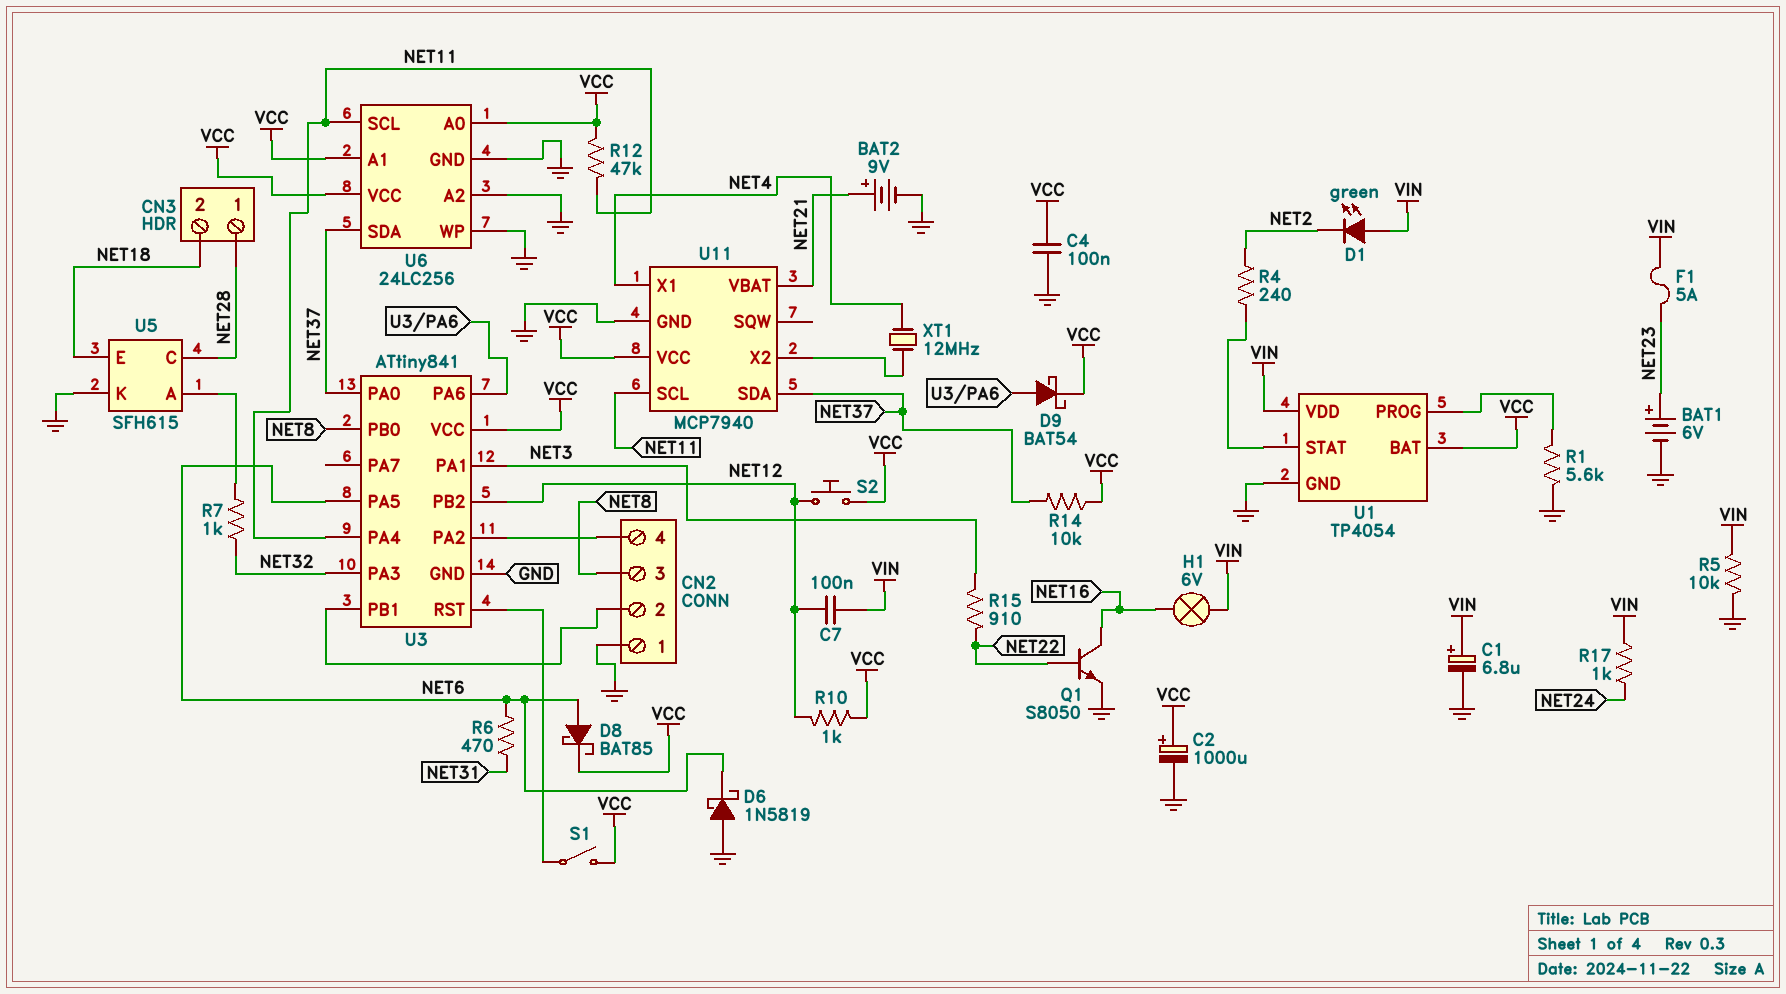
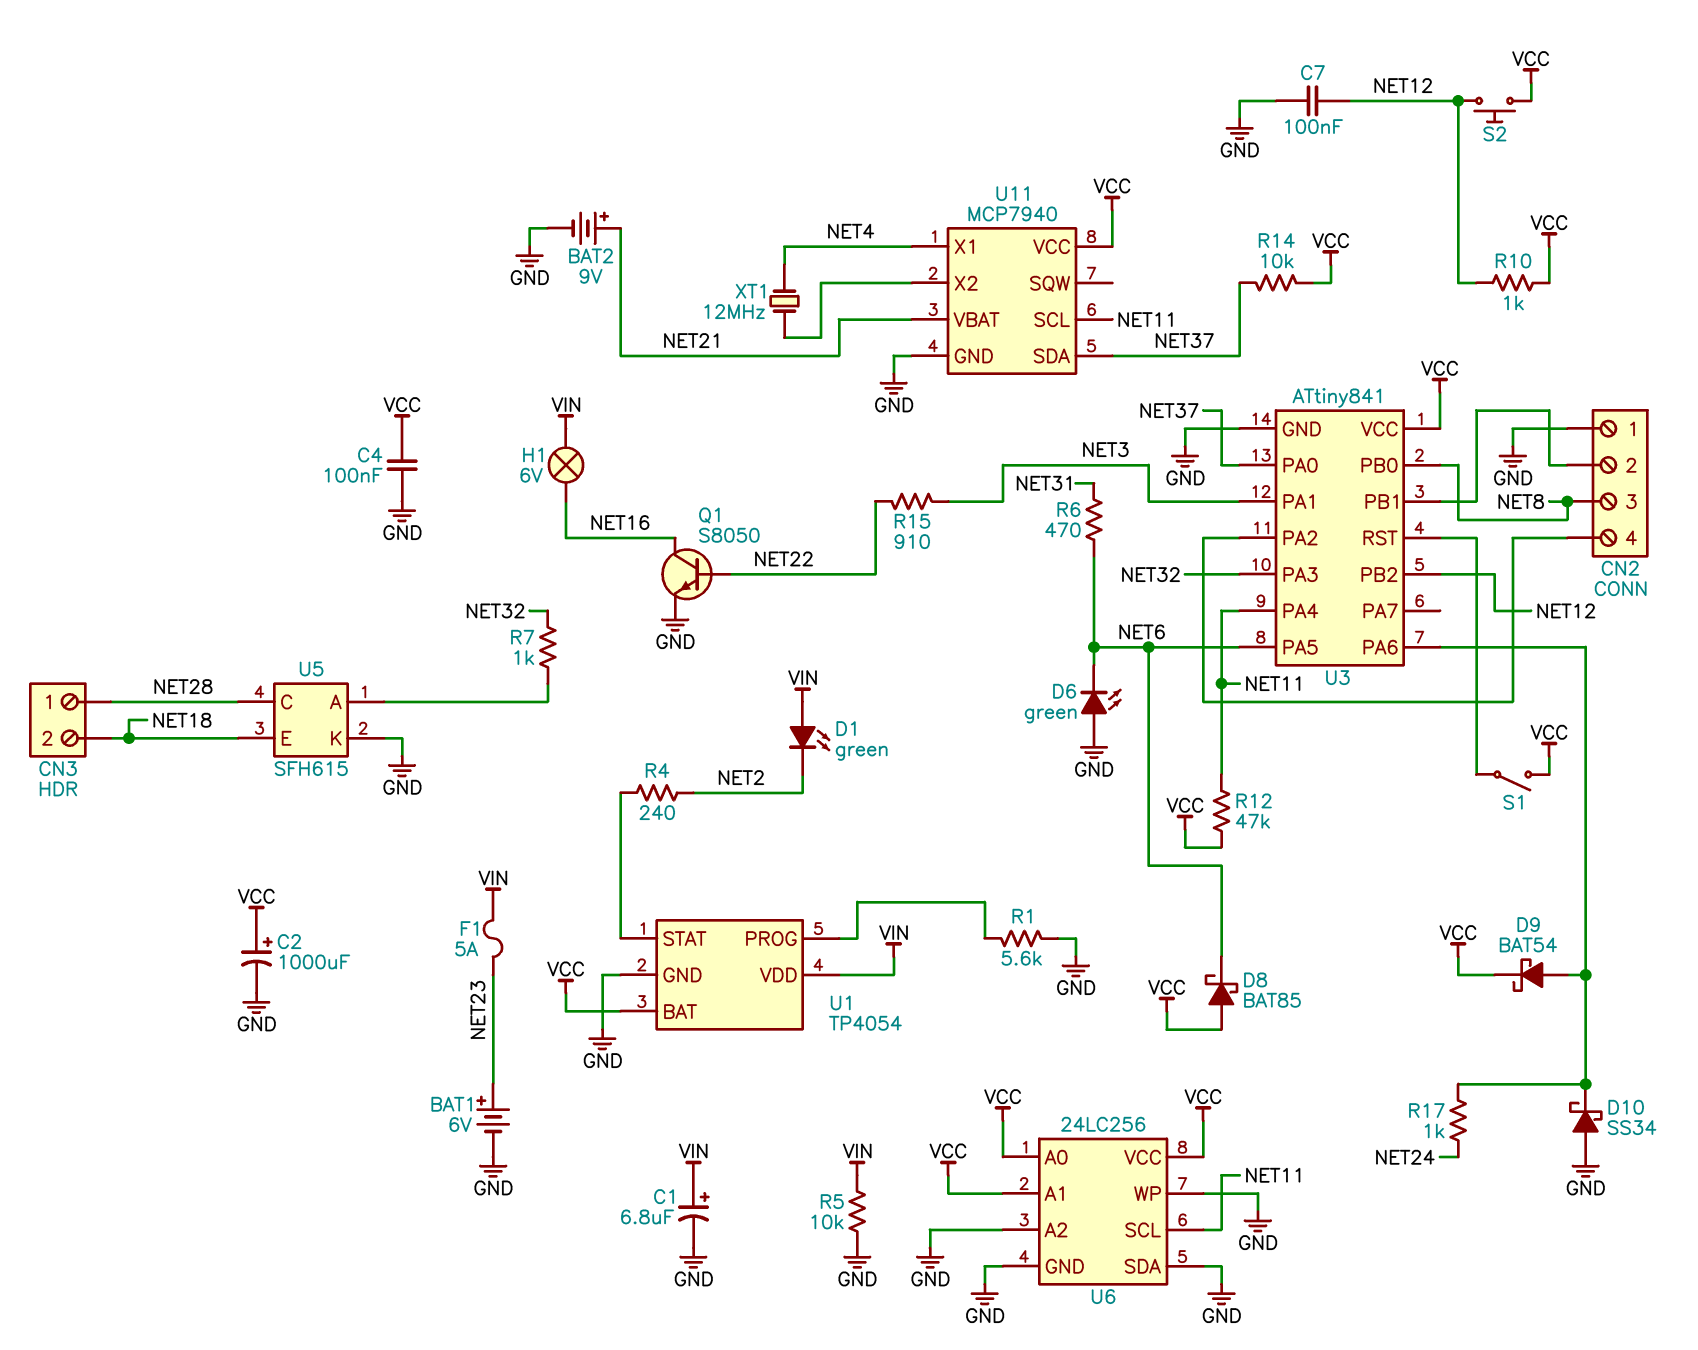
C7: 100nF (NET12, VIN) -> 100nF (GND, NET12)
D6: schottky 1N5819 (A GND, K NET6) -> LED green (A GND, K NET6)
D8: schottky BAT85 (A NET6, K VCC) -> schottky BAT85 (A VCC, K NET6)
D10: none -> schottky SS34 (A GND, K U3/PA6)
R17: 1k (NET24, VIN) -> 1k (NET24, U3/PA6)
U6 pin SDA: NET37 -> GND

